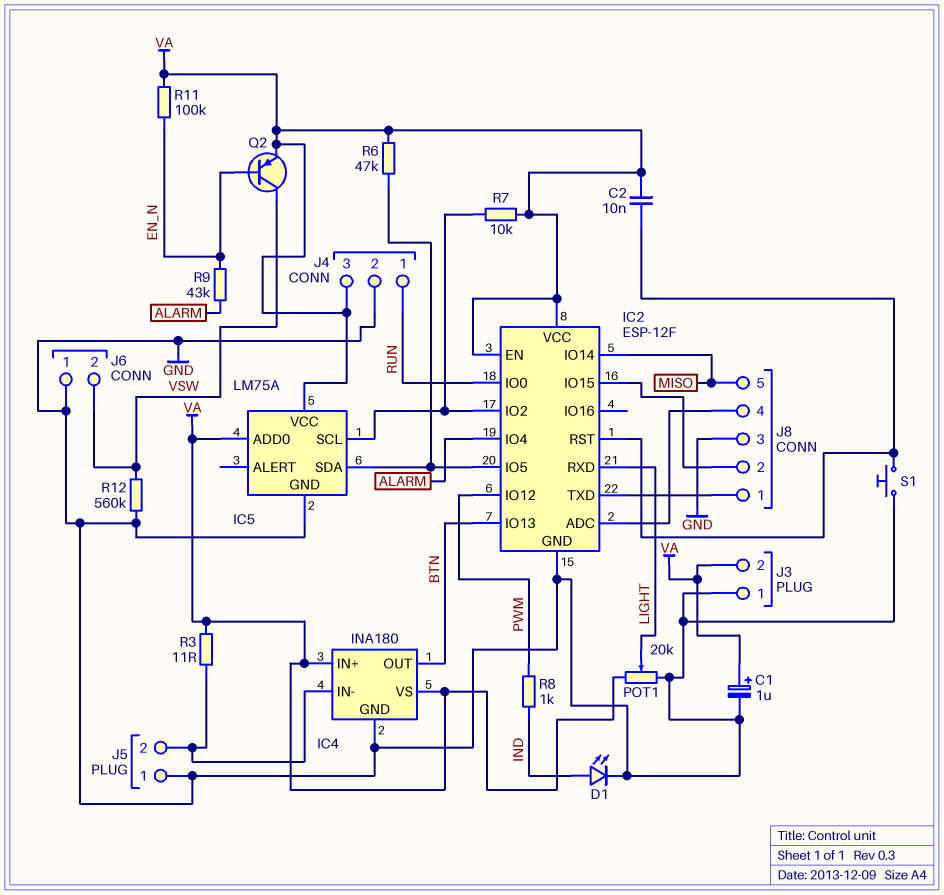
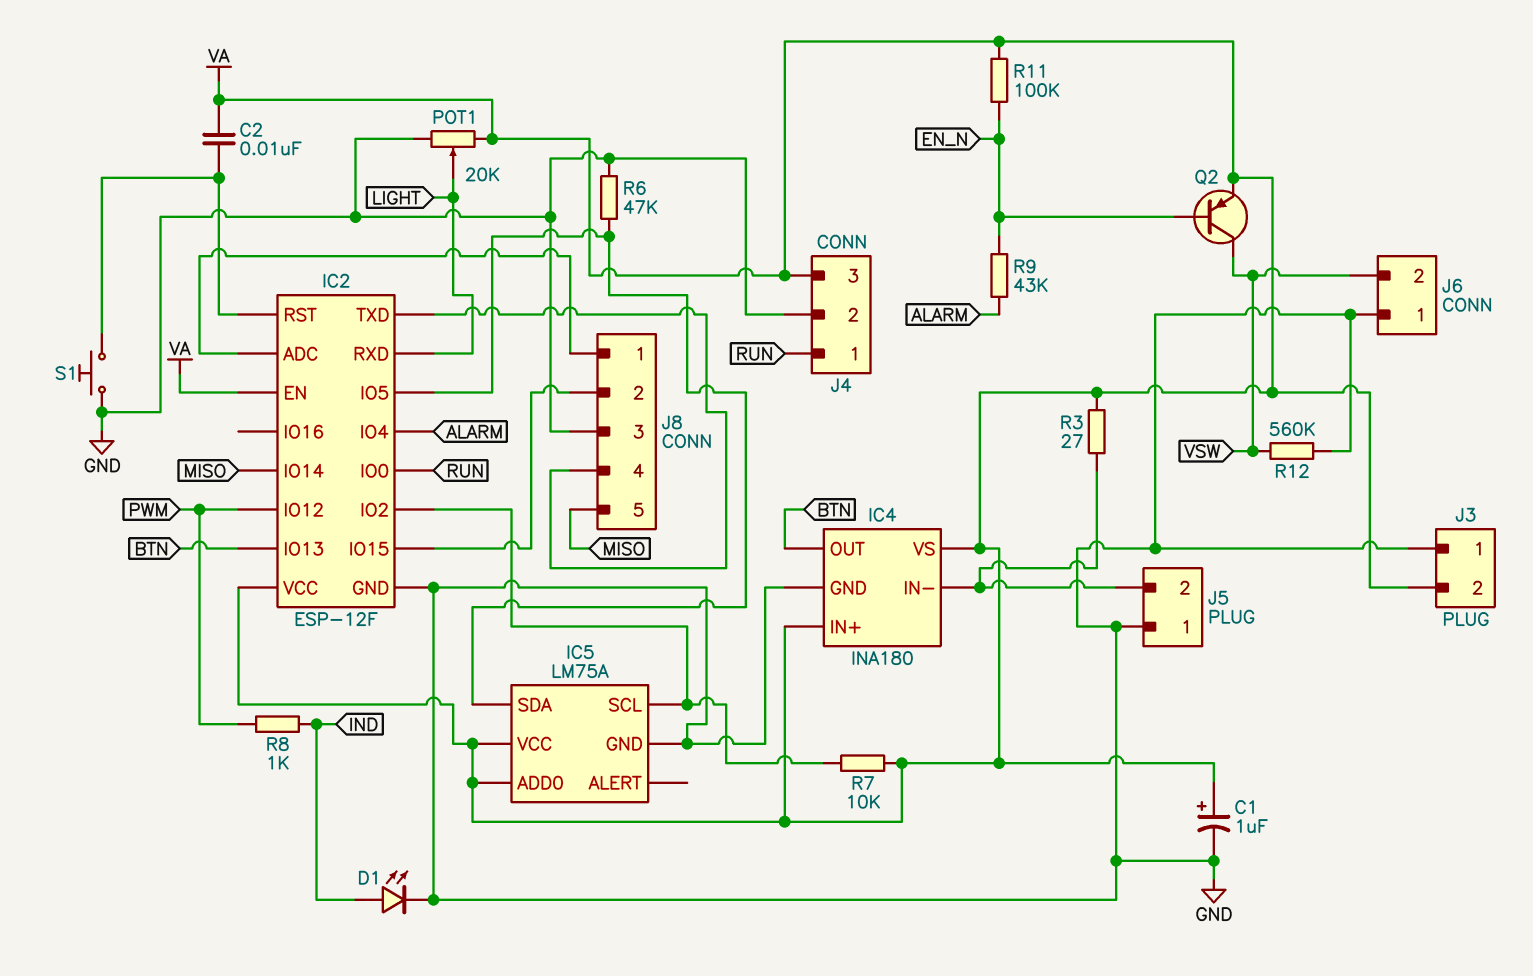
J8 pin 1: IC2/TXD -> IC2/ADC
J8 pin 4: IC2/ADC -> IC2/TXD
R3: 11 (IC4/IN-, VA) -> 27 (IC4/IN-, VA)
R6: 47k (IC2/IO5, VA) -> 47k (GND, IC2/IO5)

